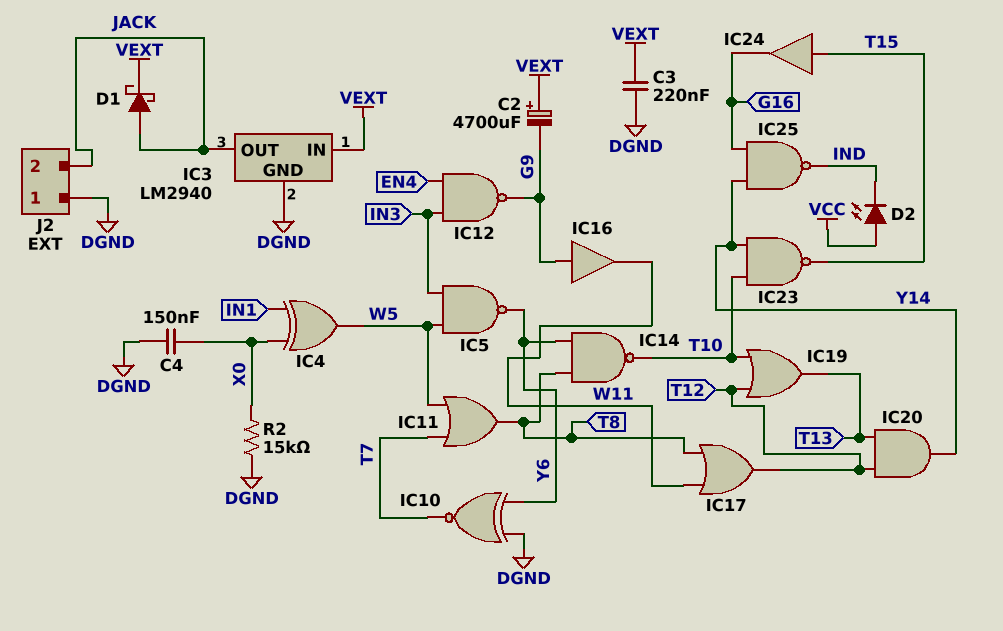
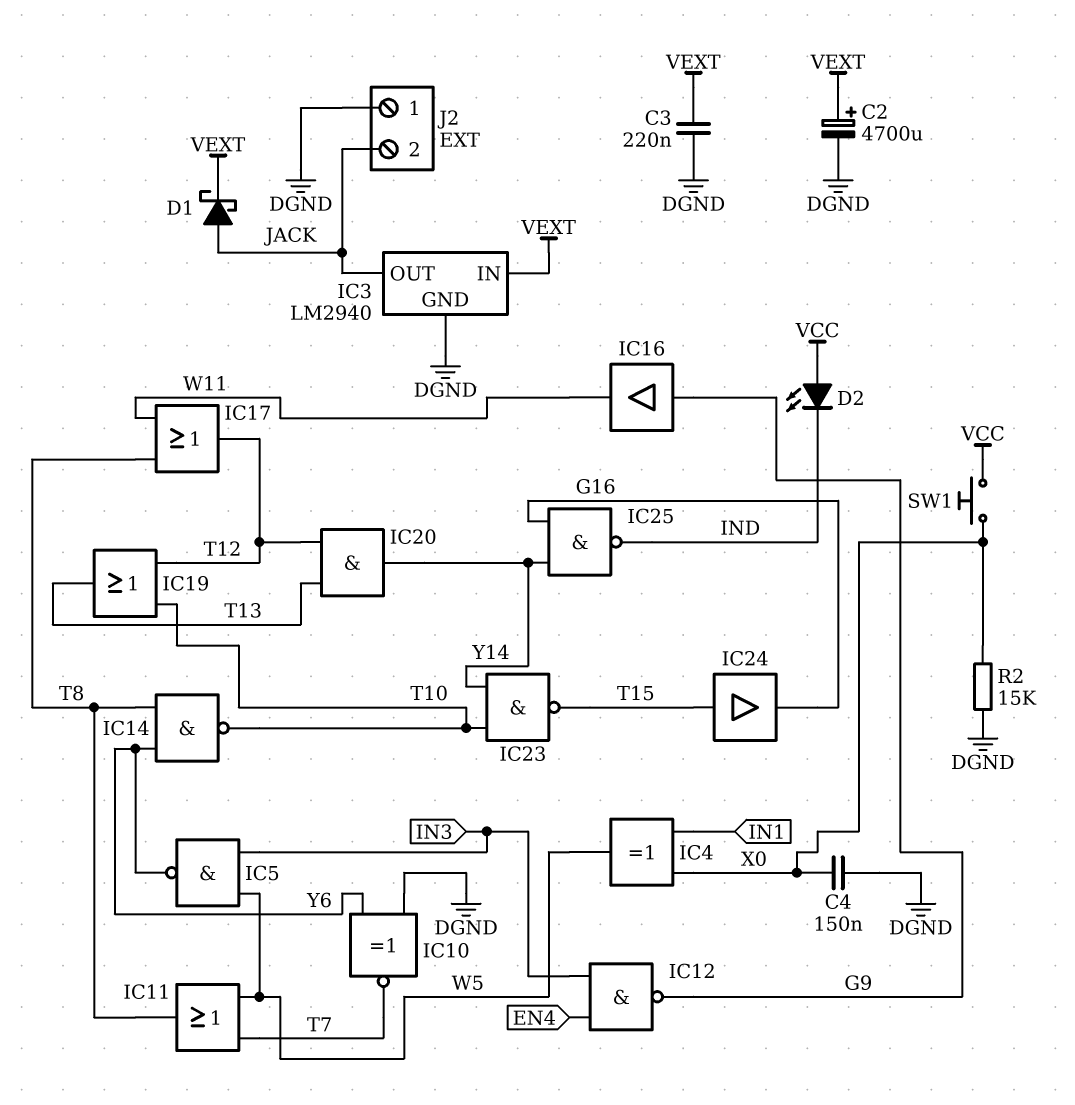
C2: 4700uF (plus VEXT, minus G9) -> 4700uF (plus VEXT, minus DGND)
SW1: none -> button (VCC, X0)

